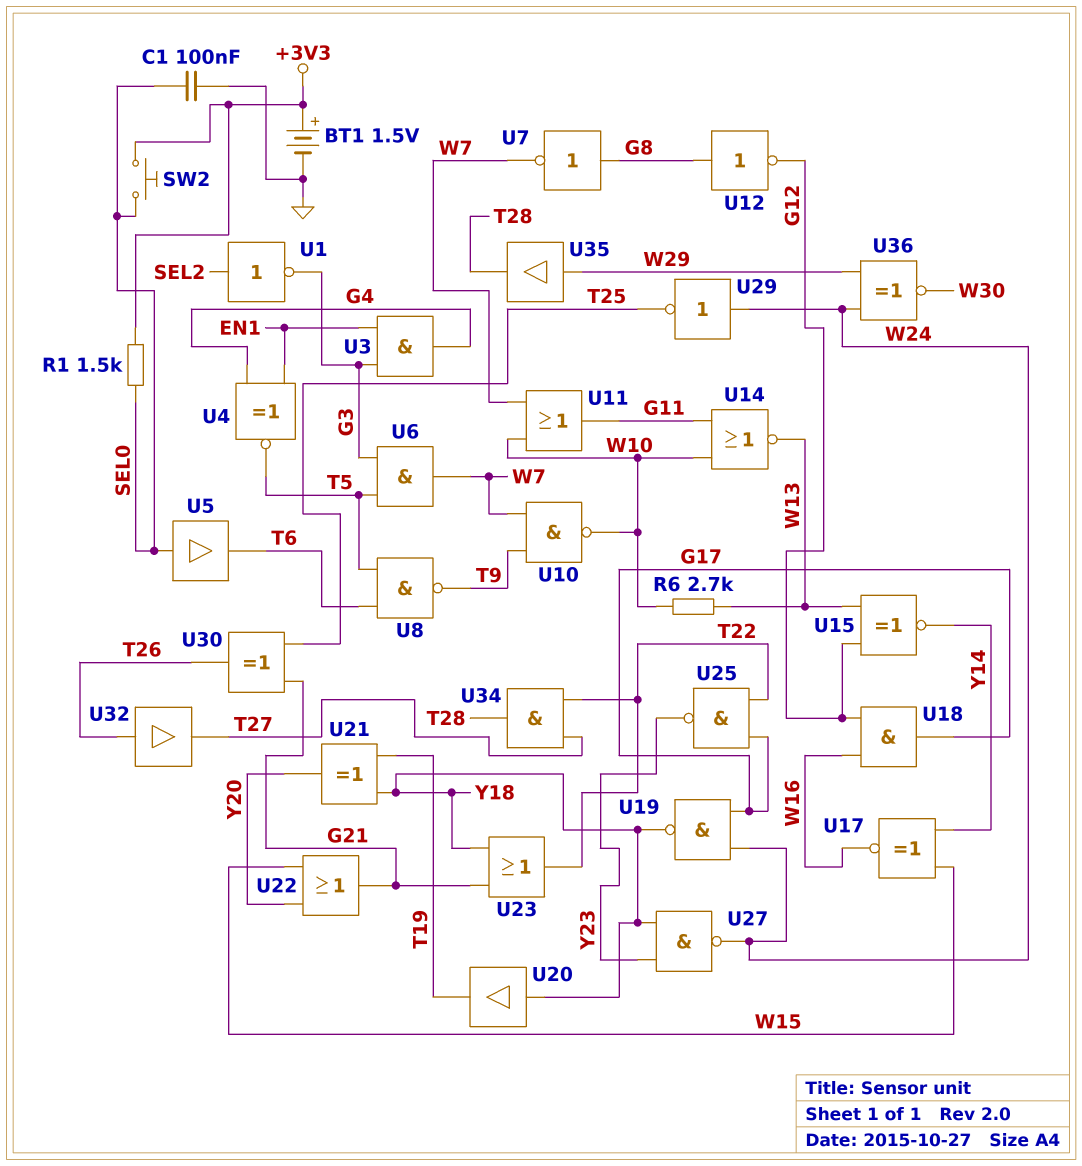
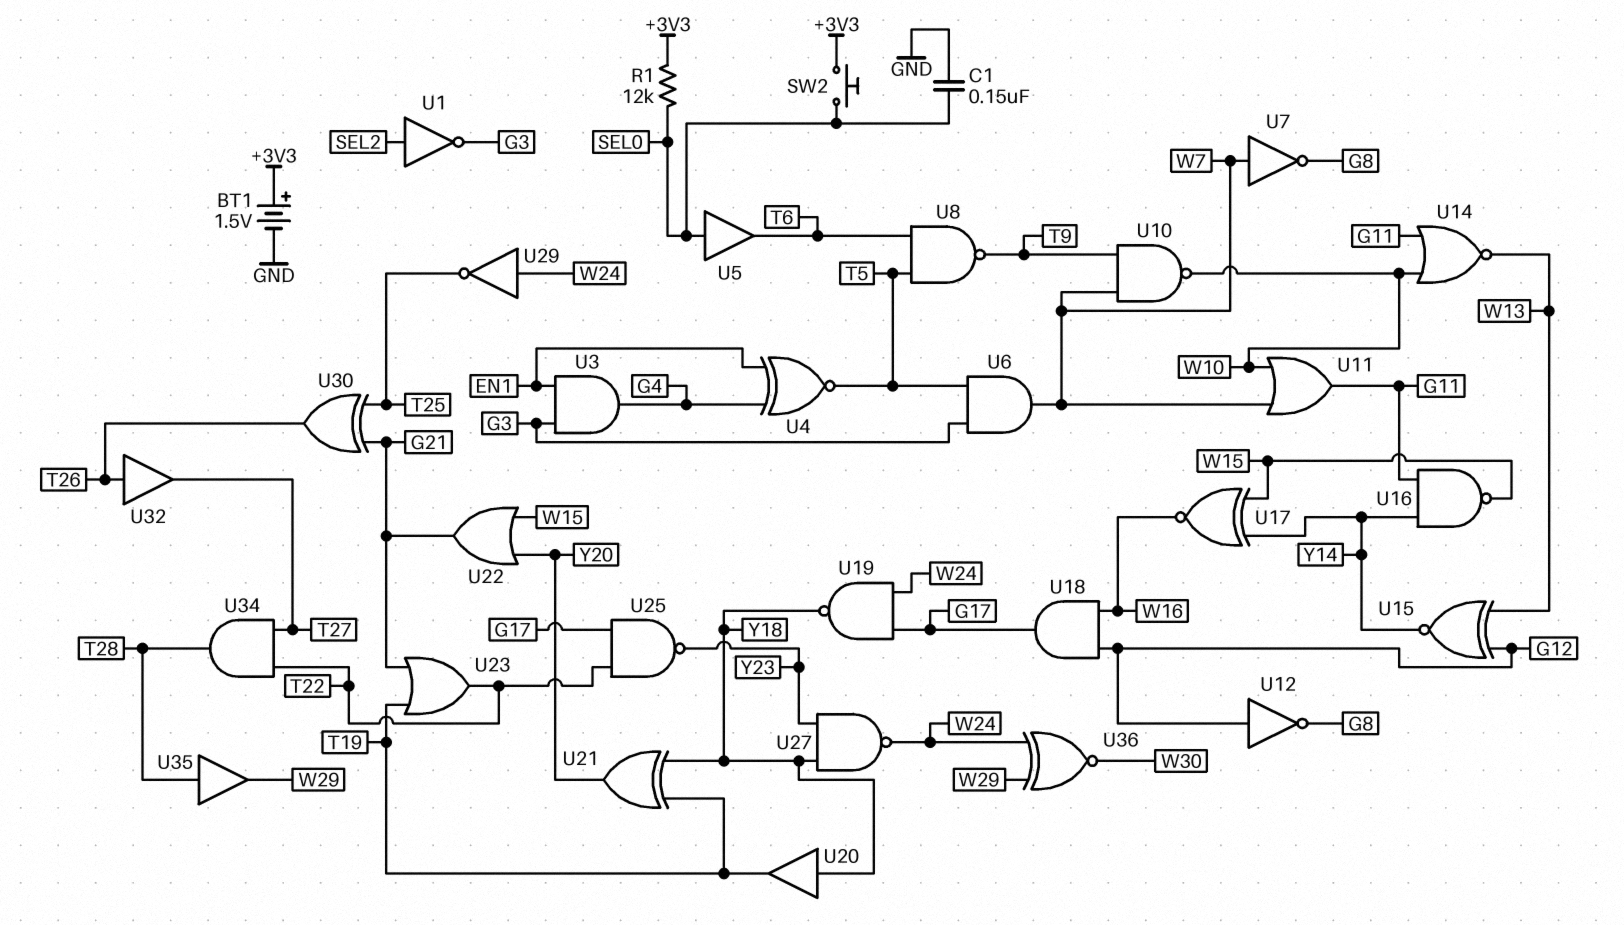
C1: 100nF (GND, SEL0) -> 150nF (GND, SEL0)
R1: 1.5k (+3V3, SEL0) -> 12k (+3V3, SEL0)
R6: 2.7k (W10, W13) -> none
U7: NOT (in G8, out W7) -> NOT (in W7, out G8)
U12: NOT (in G8, out G12) -> NOT (in G12, out G8)
U16: none -> NAND (in G11, in Y14, out W15)
U23: OR (in G21, in Y18, out T22) -> OR (in G21, in T19, out T22)
U35: buffer (in W29, out T28) -> buffer (in T28, out W29)

